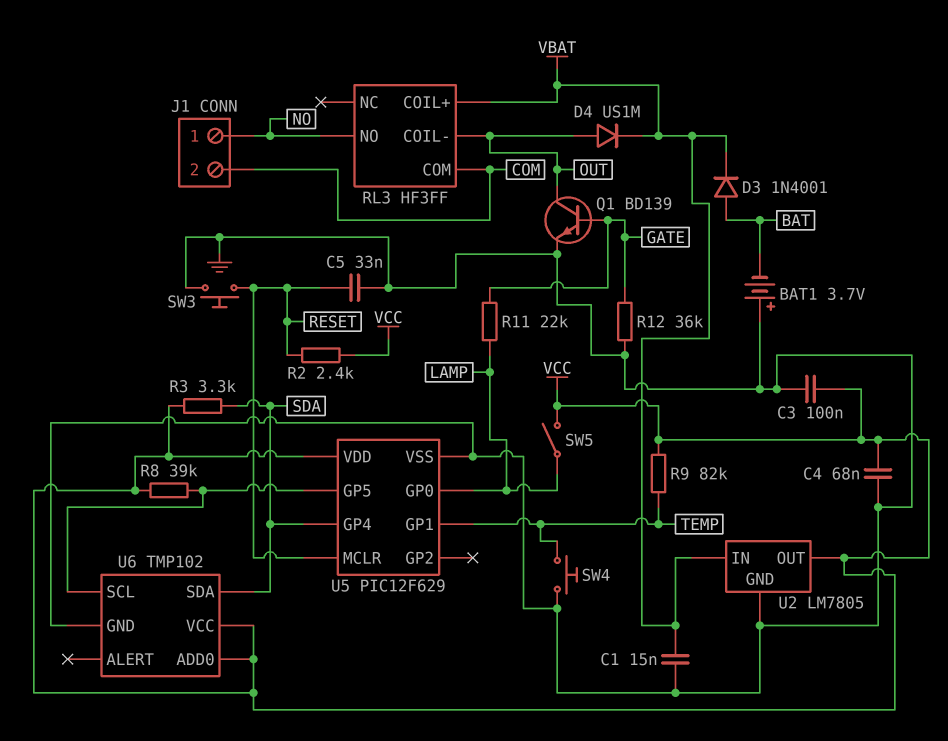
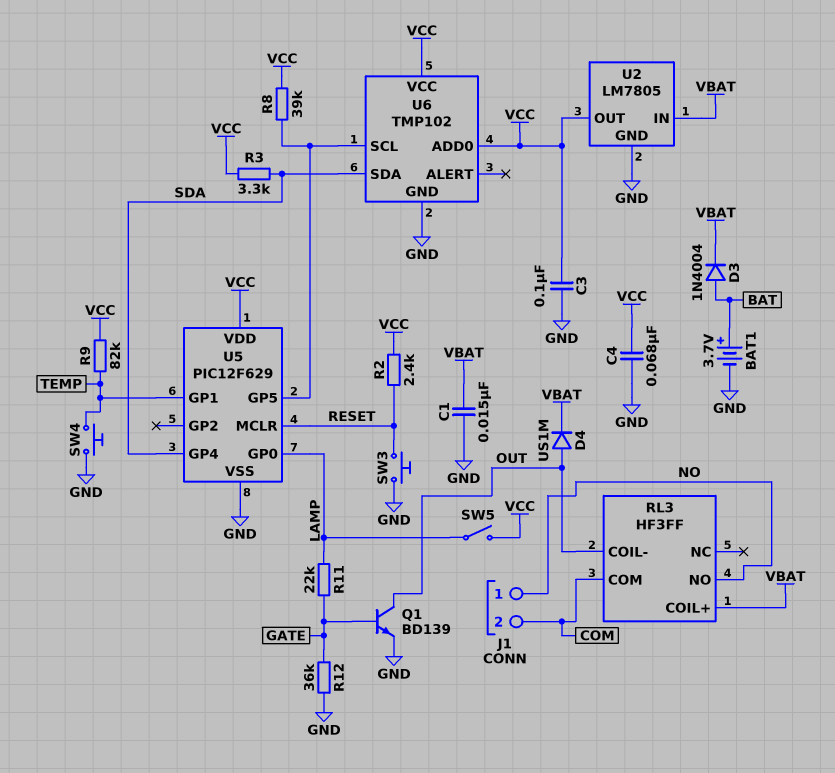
BAT1: 3.7V (plus GND, minus BAT) -> 3.7V (plus BAT, minus GND)
C5: 33nF (GND, RESET) -> none
D3: diode 1N4001 (A BAT, K VBAT) -> diode 1N4004 (A BAT, K VBAT)

